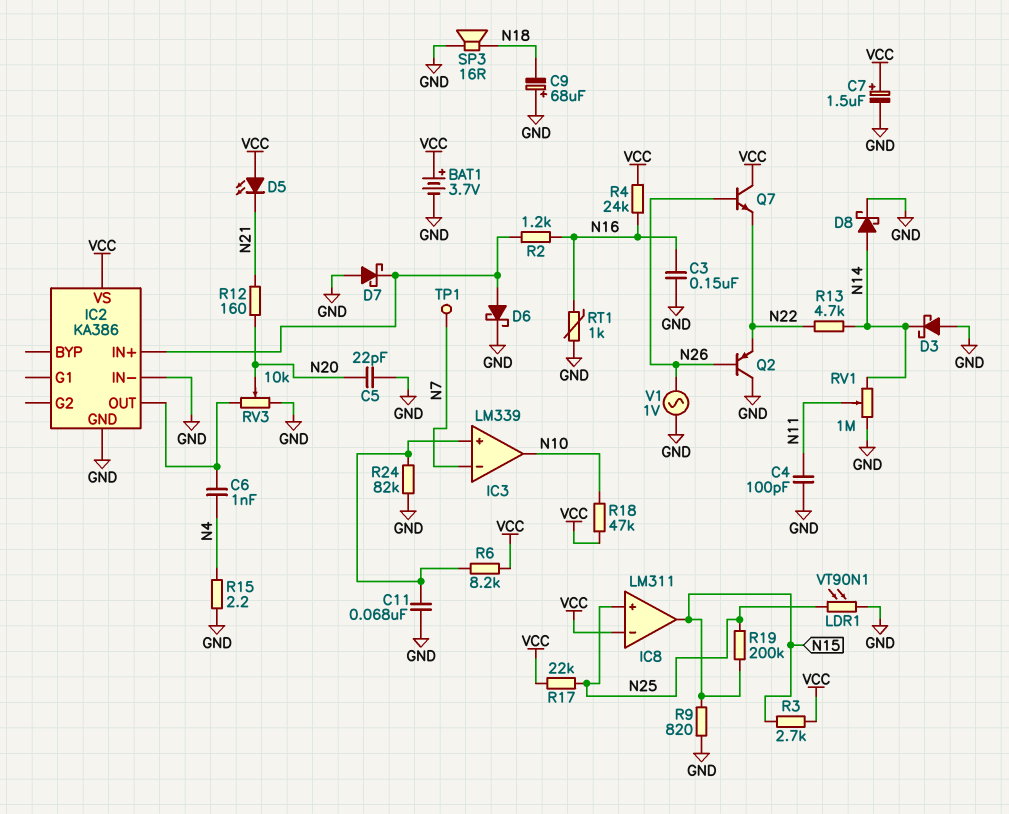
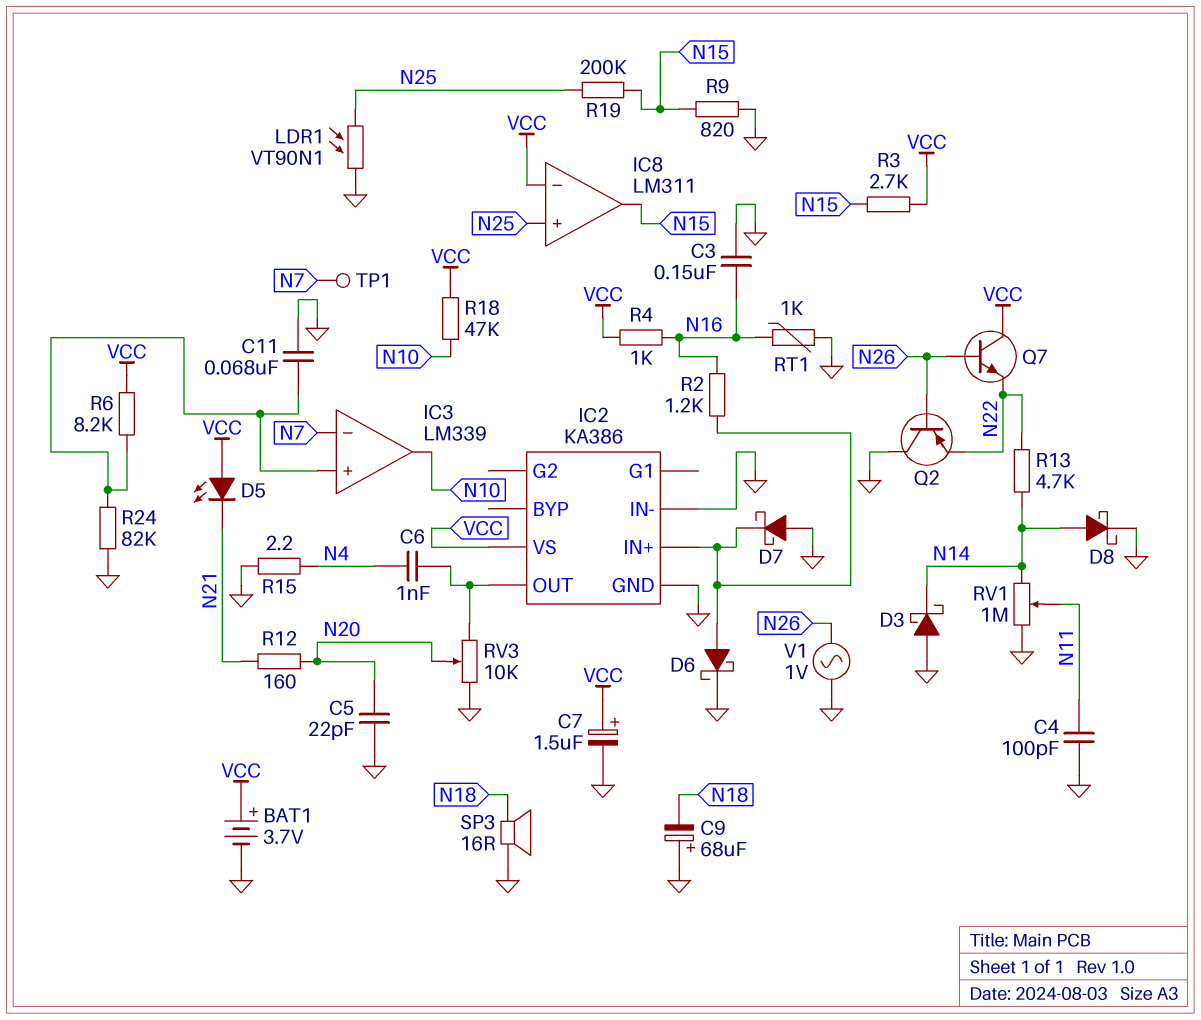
R4: 24k (N16, VCC) -> 1k (N16, VCC)
R17: 22k (N25, VCC) -> none

